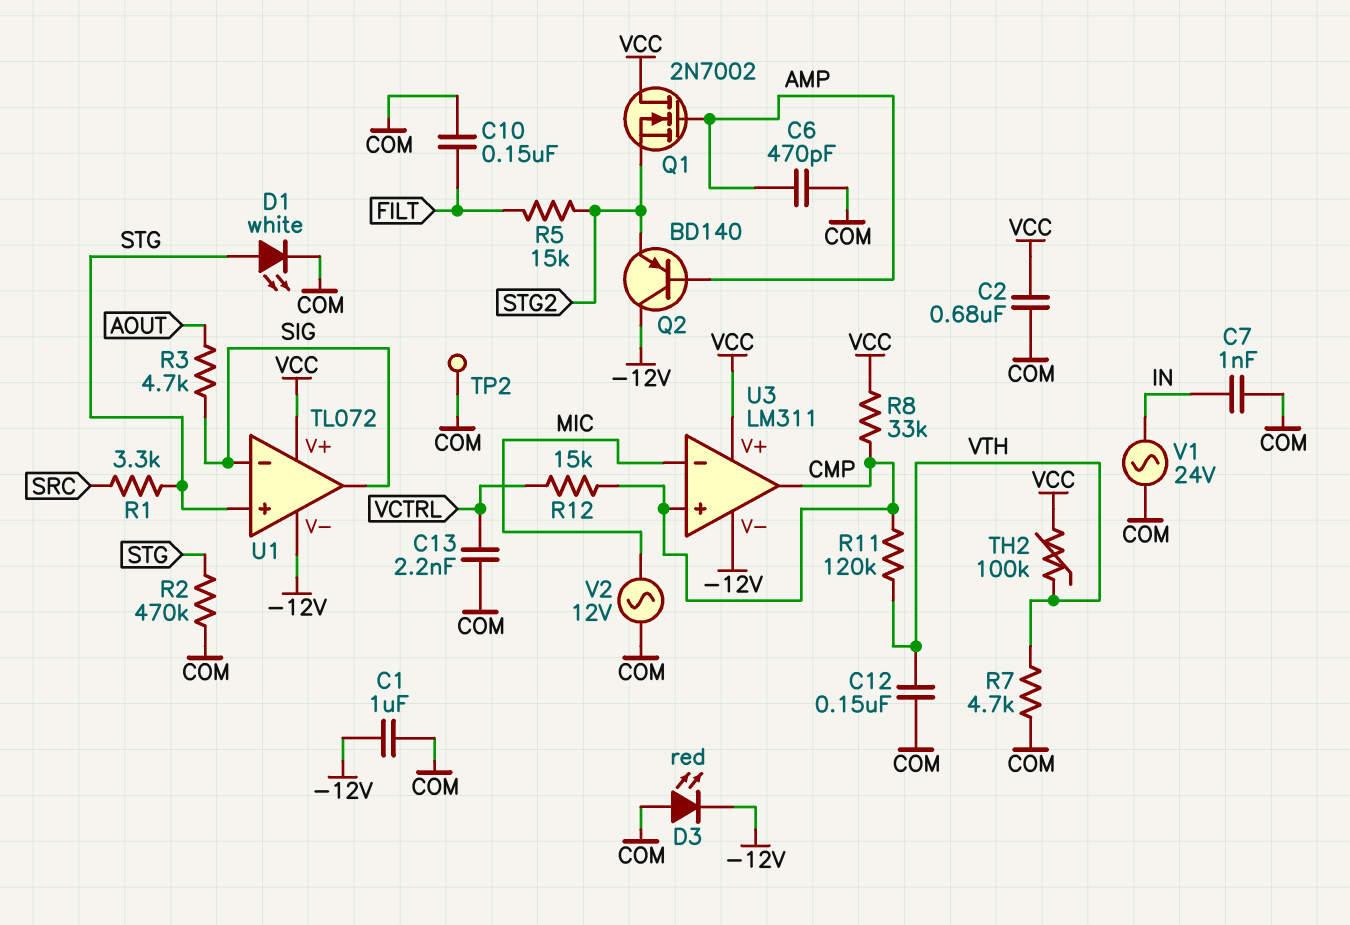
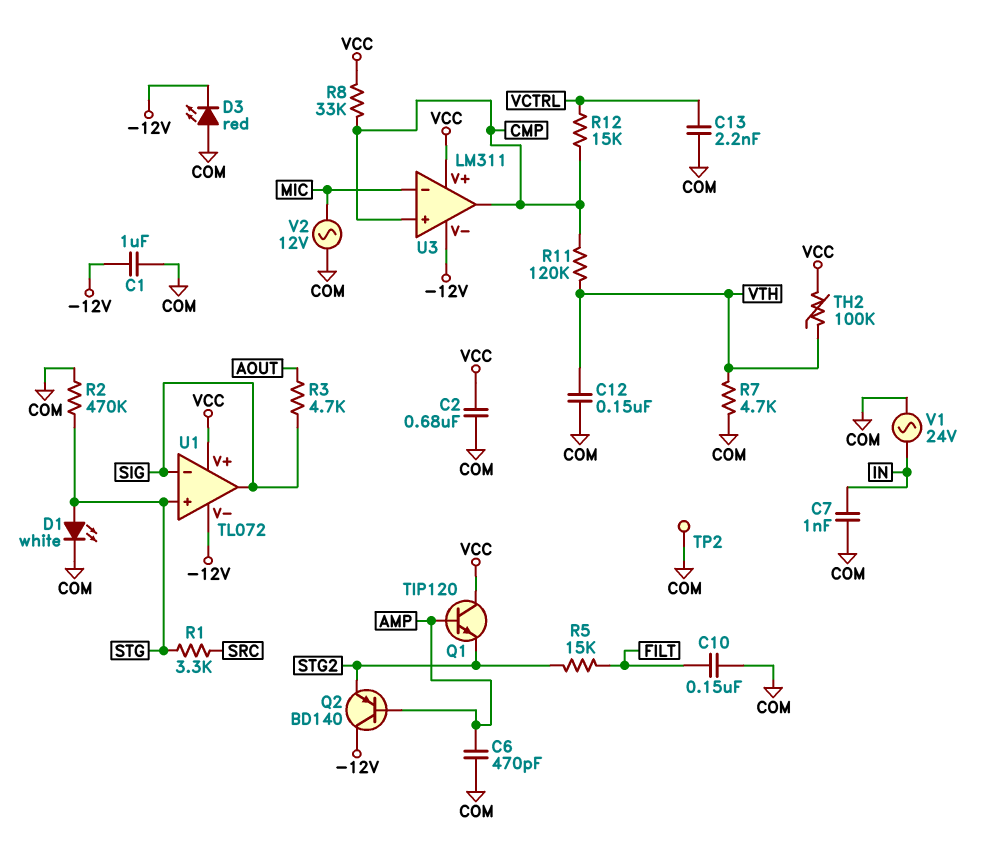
Q1: NMOS 2N7002 (G AMP, D VCC, S STG2) -> NPN TIP120 (B AMP, C VCC, E STG2)

